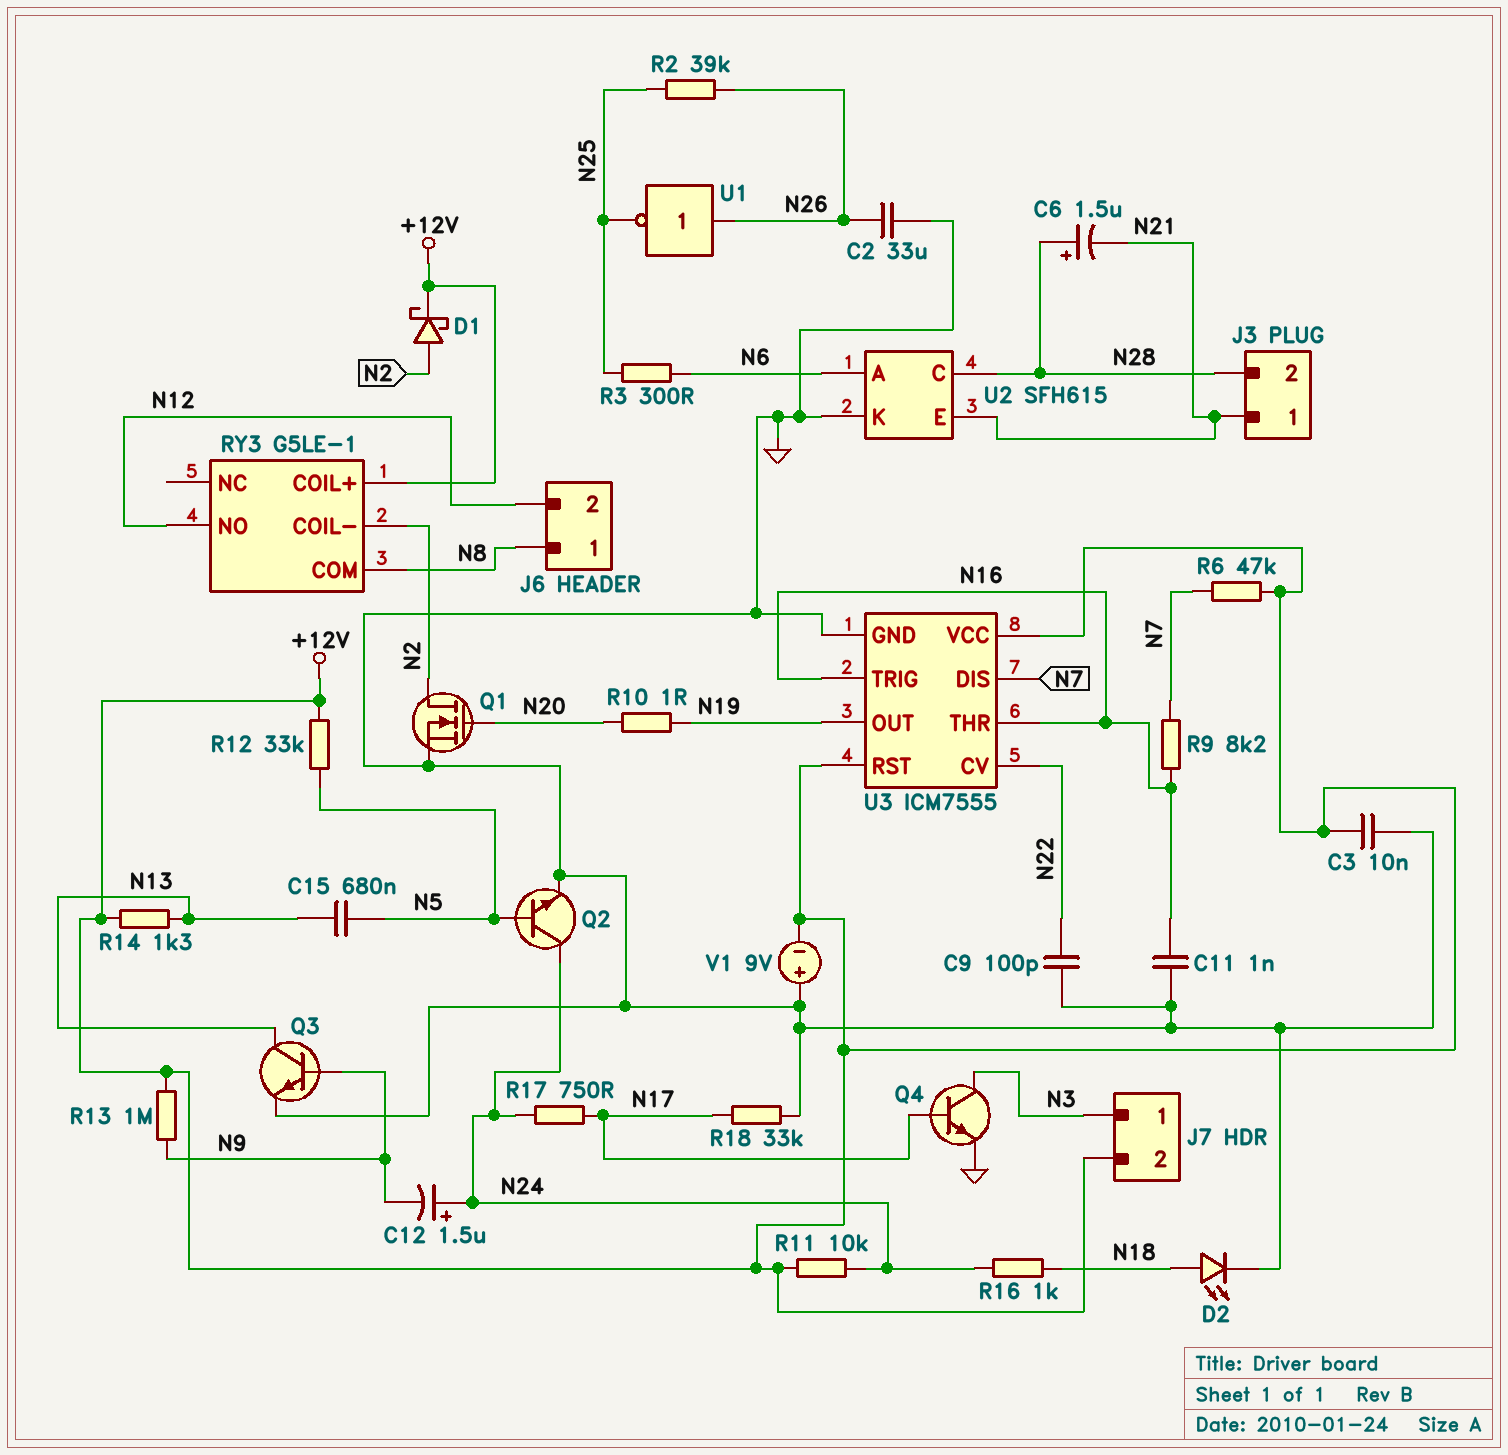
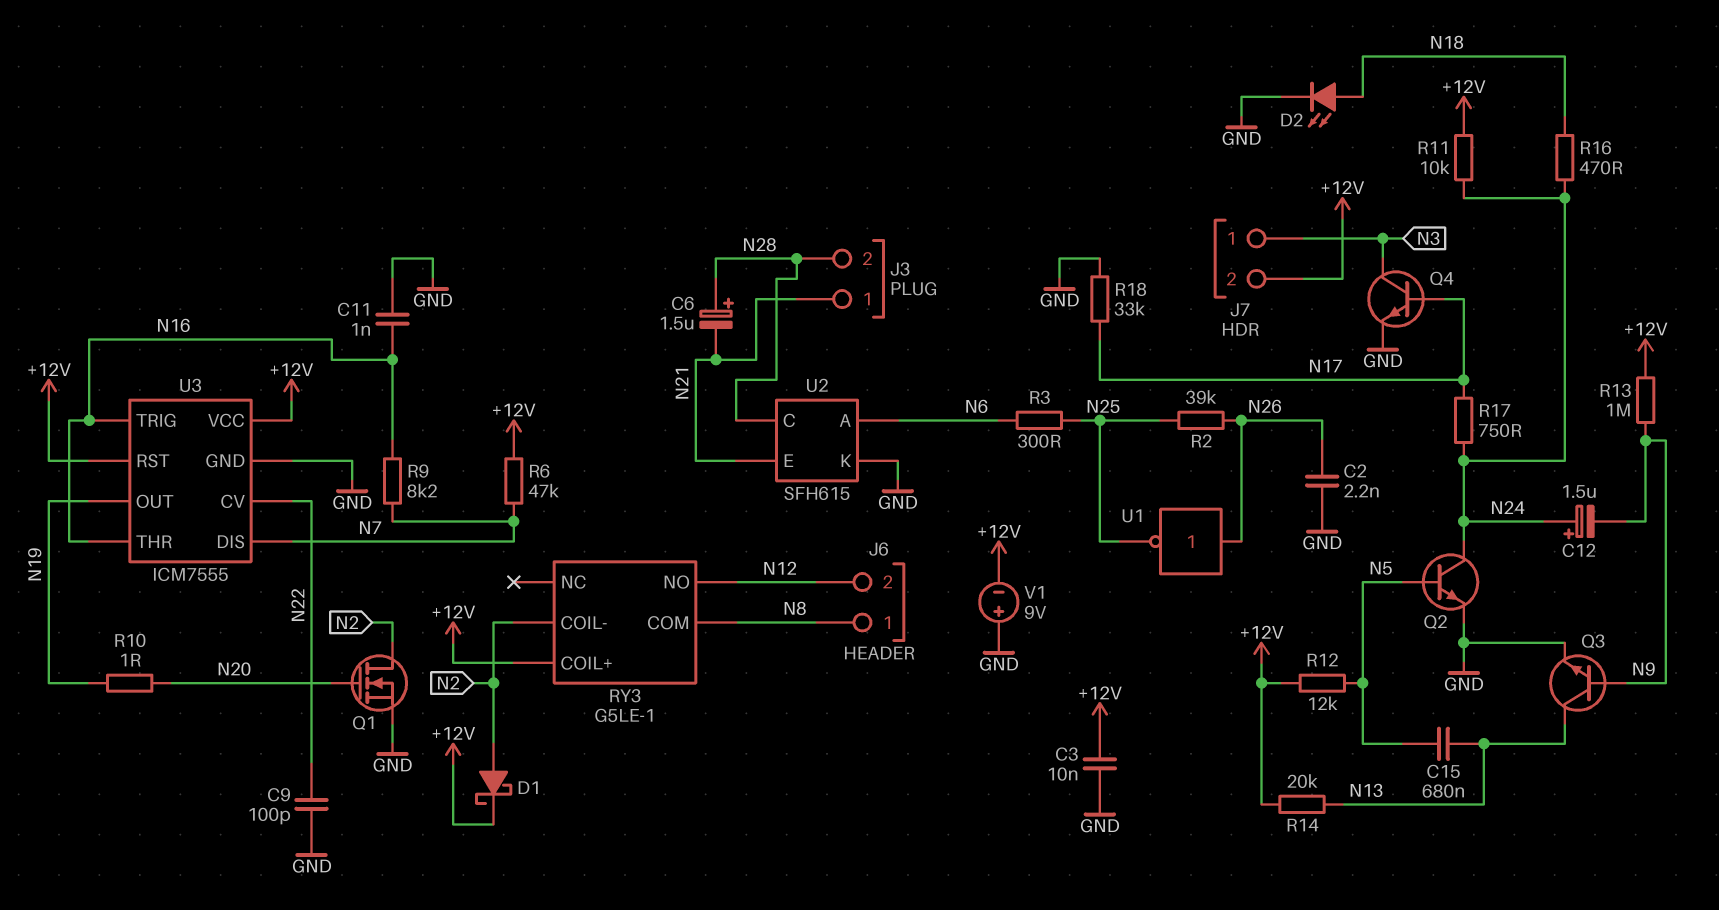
C2: 33uF (GND, N26) -> 2.2nF (GND, N26)
R12: 33k (+12V, N5) -> 12k (+12V, N5)
R14: 1.3k (+12V, N13) -> 20k (+12V, N13)
R16: 1k (N18, N24) -> 470 (N18, N24)

